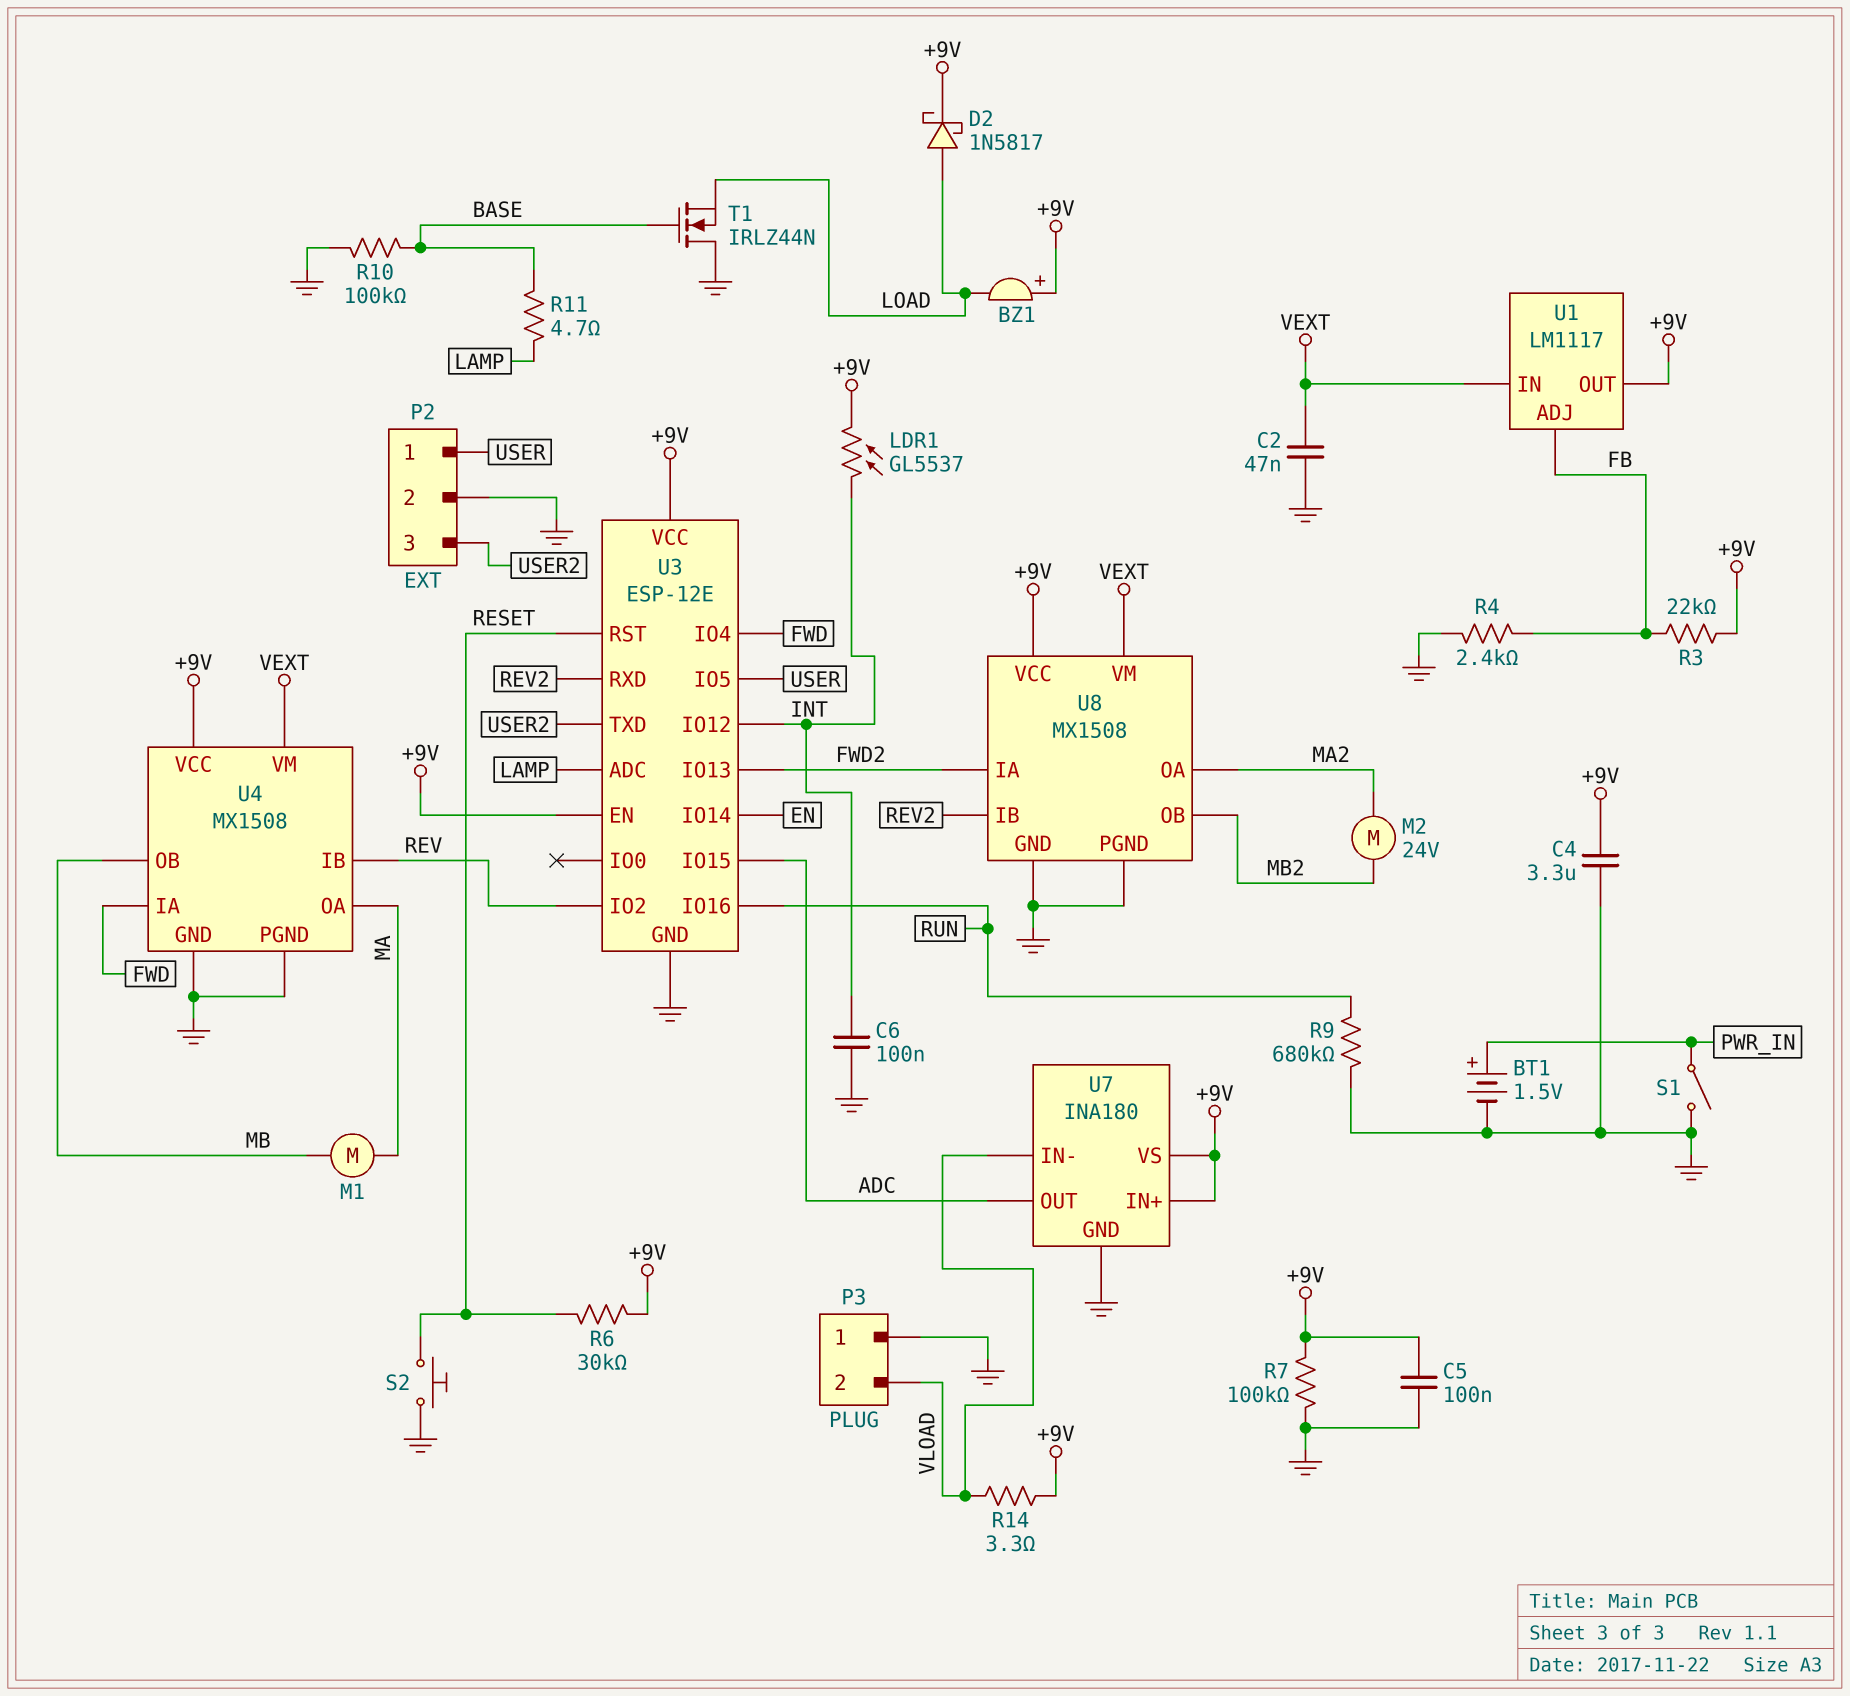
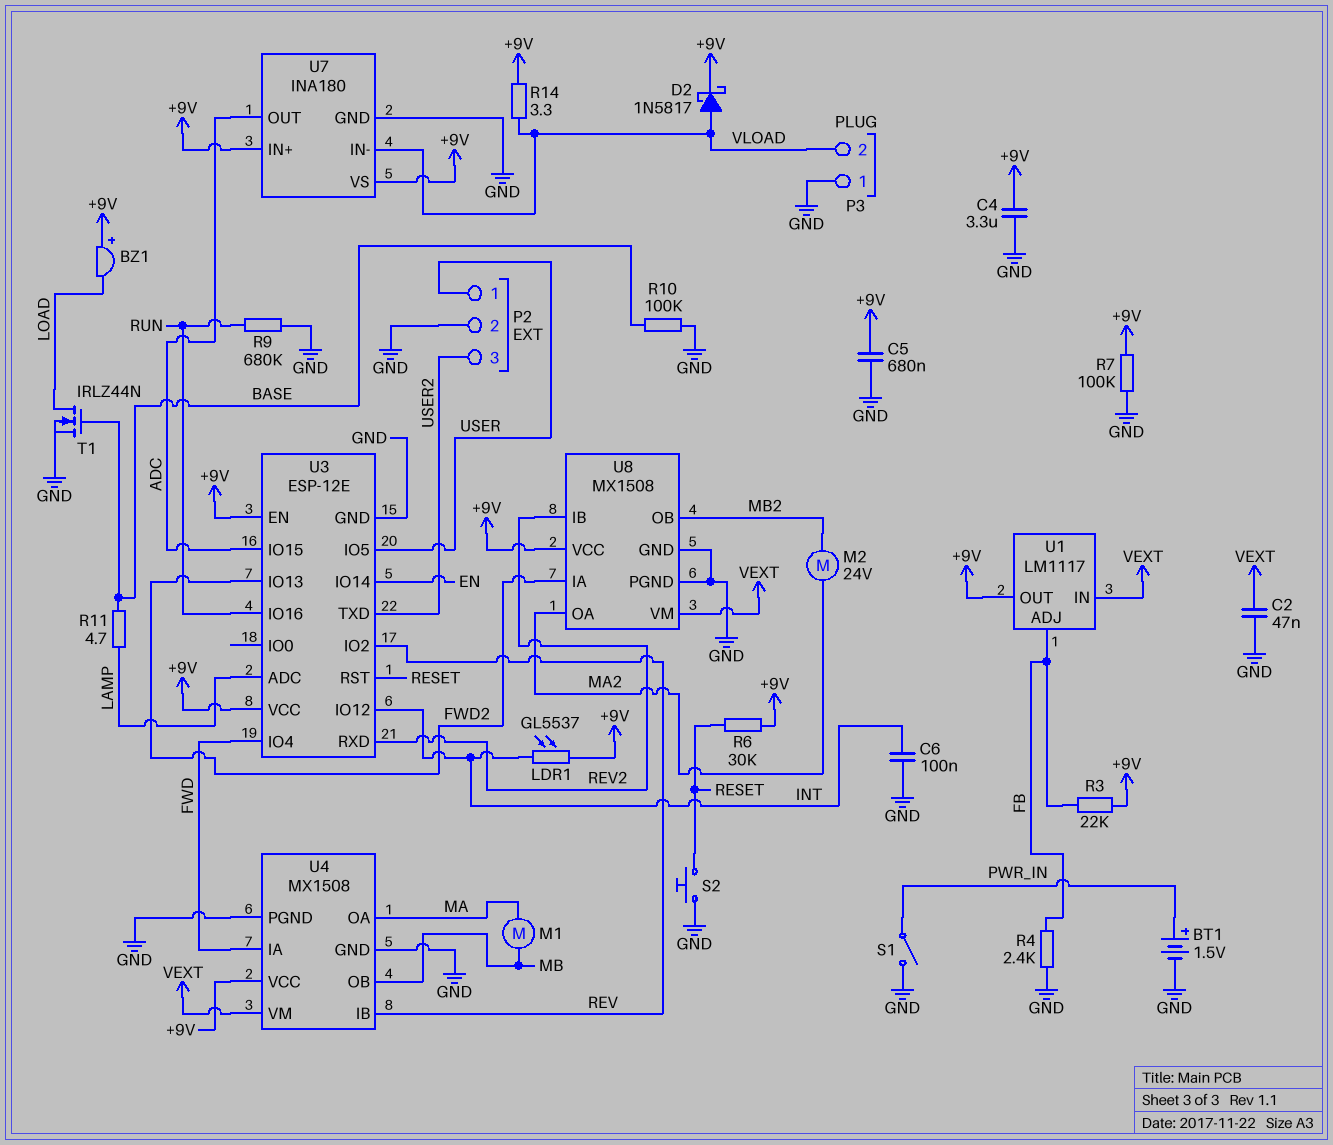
C5: 100nF (+9V, GND) -> 680nF (+9V, GND)
D2: schottky 1N5817 (A LOAD, K +9V) -> schottky 1N5817 (A VLOAD, K +9V)
T1: NMOS IRLZ44N (G BASE, D GND, S LOAD) -> NMOS IRLZ44N (G BASE, D LOAD, S GND)

